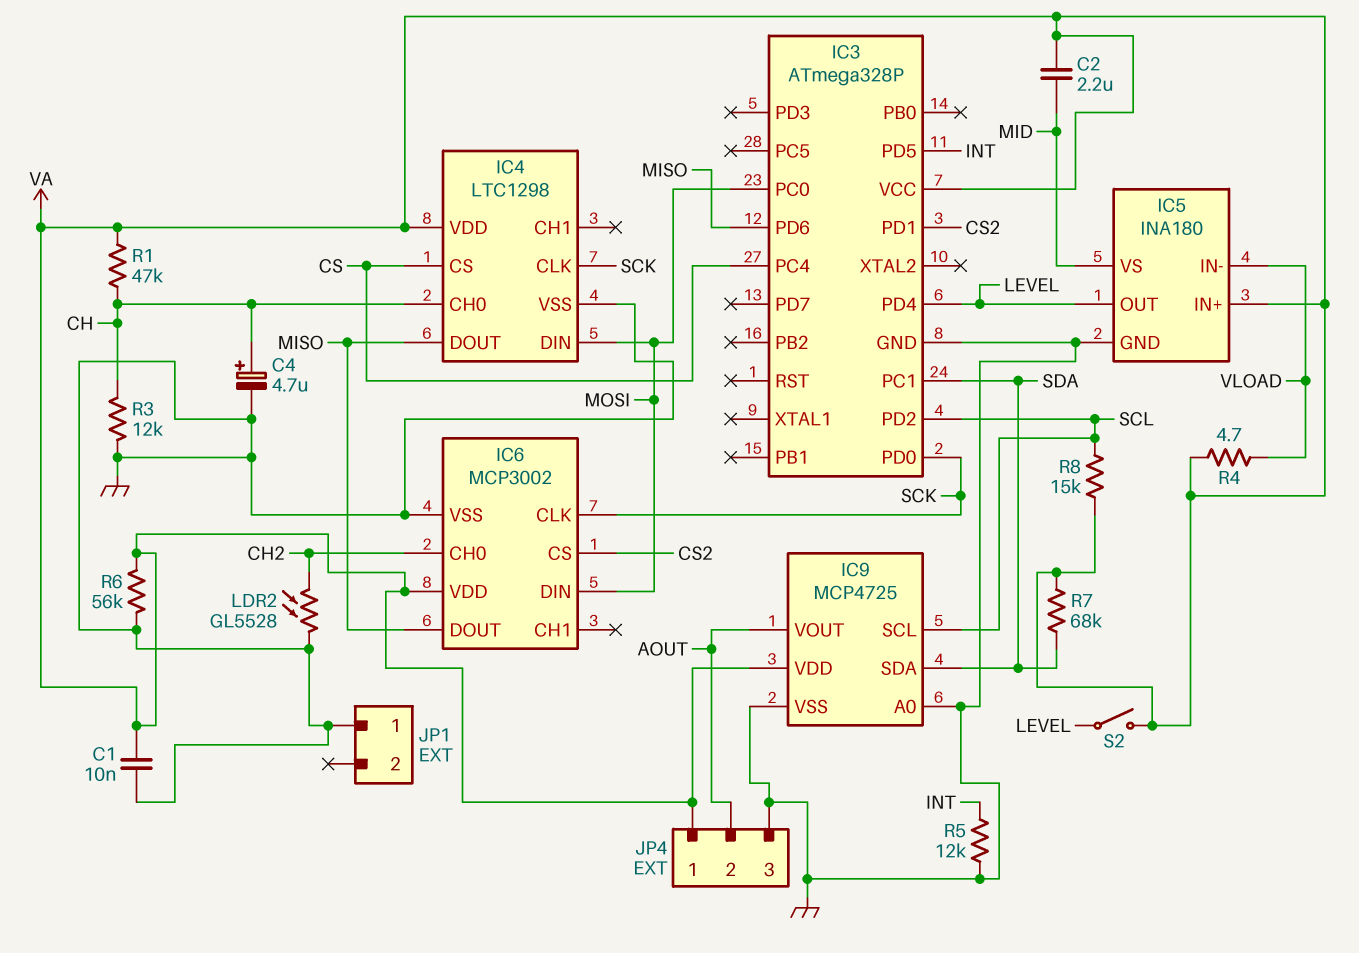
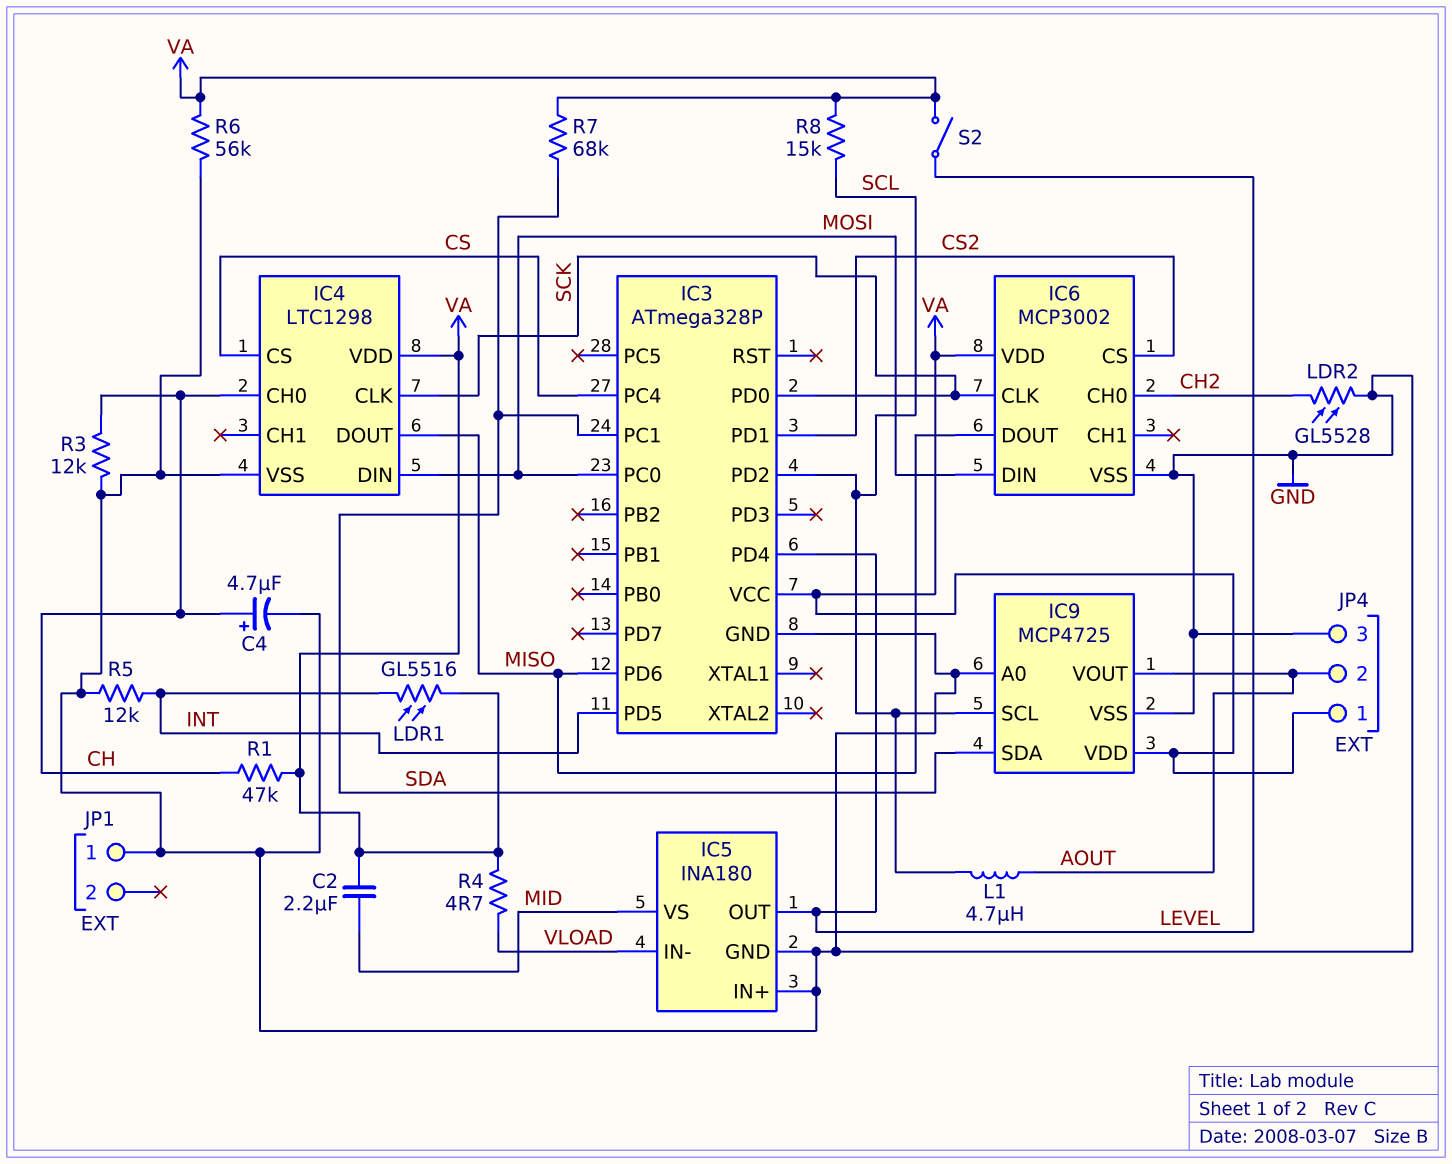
C1: 10nF (GND, VA) -> none
IC5 pin IN+: VA -> GND
L1: none -> 4.7uH (AOUT, SCL)
LDR1: none -> GL5516 (INT, VA)

